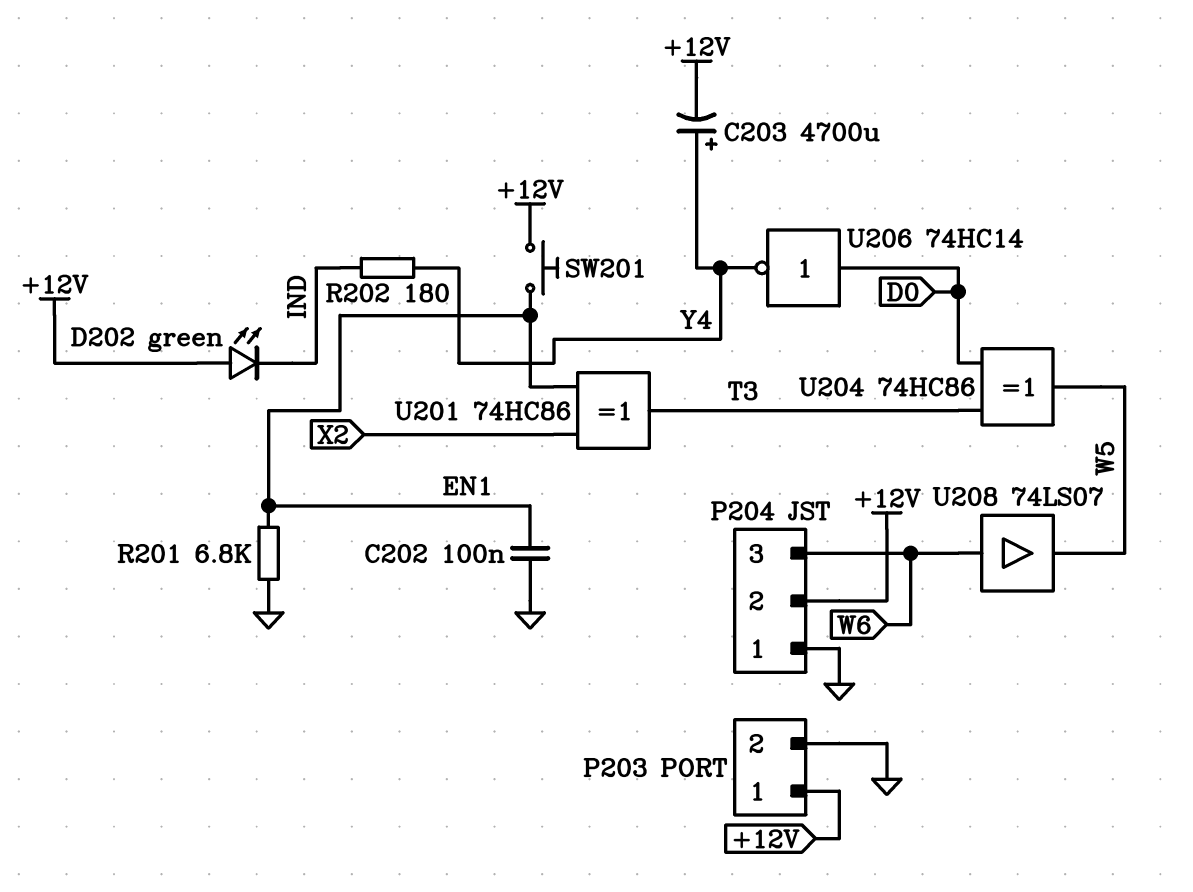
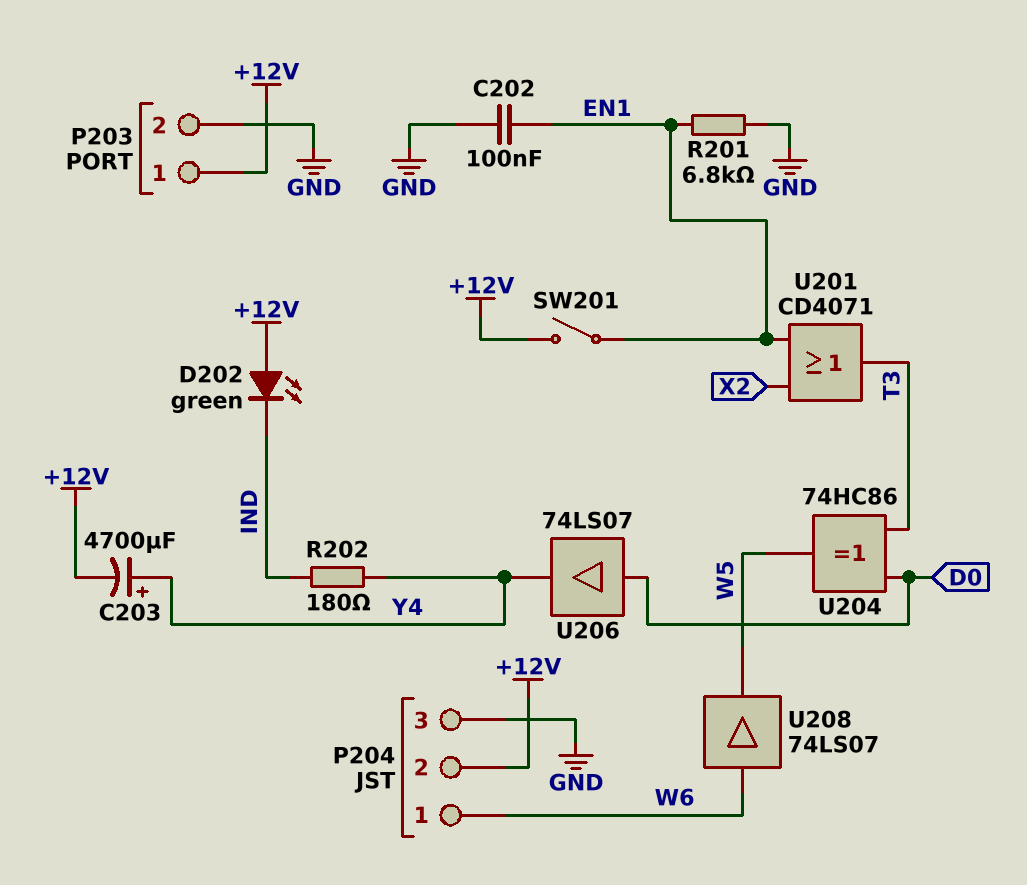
P204 pin 1: GND -> W6
P204 pin 3: W6 -> GND
SW201: button (+12V, EN1) -> switch (+12V, EN1)
U201: XOR 74HC86 (in EN1, in X2, out T3) -> OR CD4071 (in EN1, in X2, out T3)
U206: NOT 74HC14 (in D0, out Y4) -> buffer 74LS07 (in D0, out Y4)

